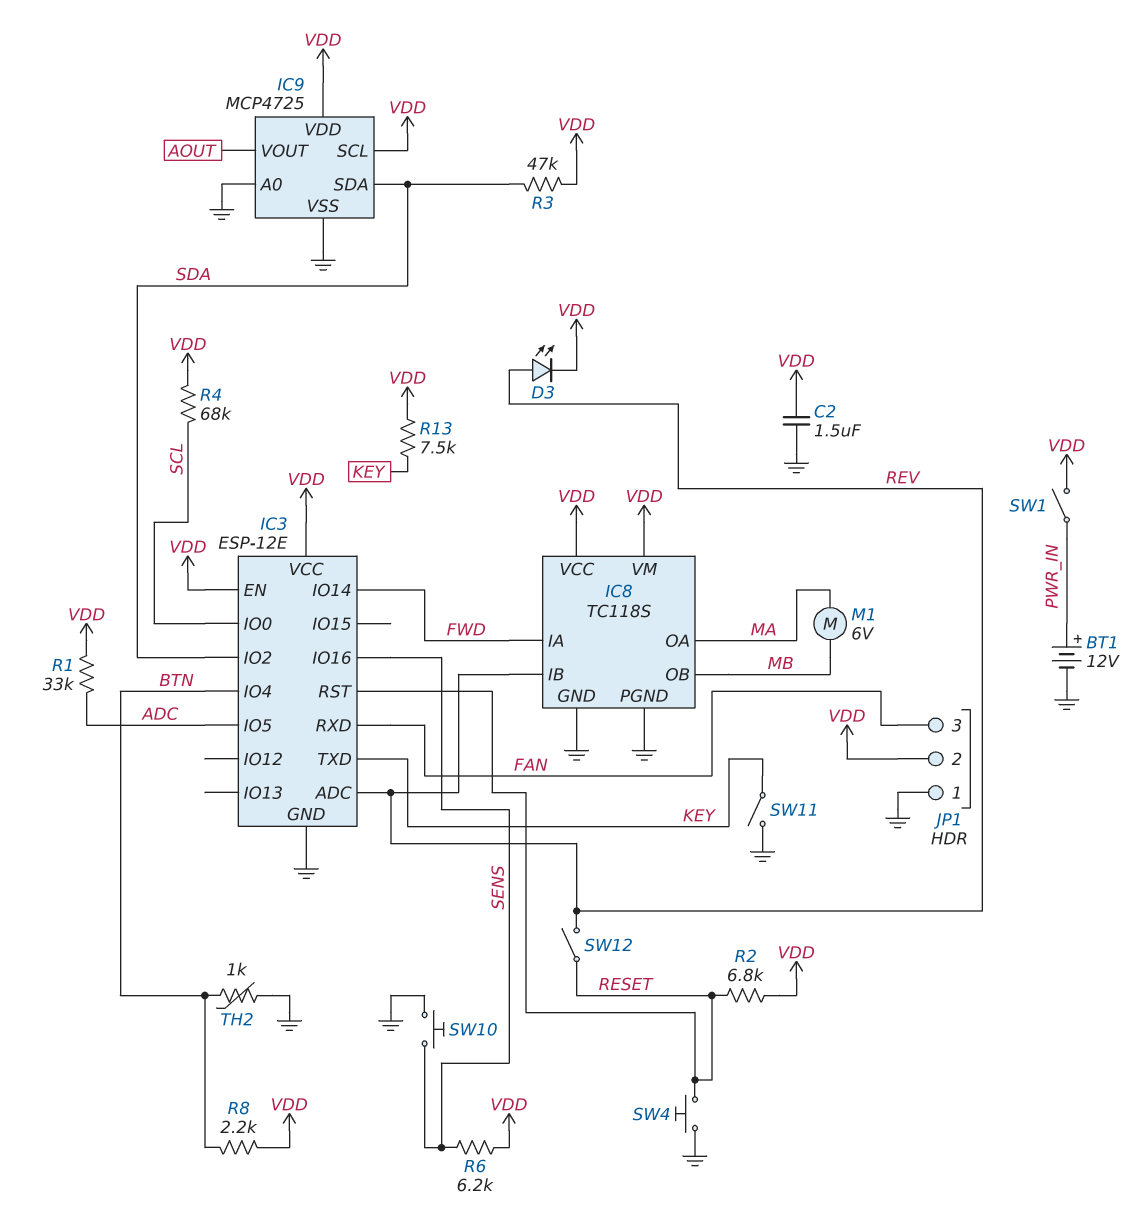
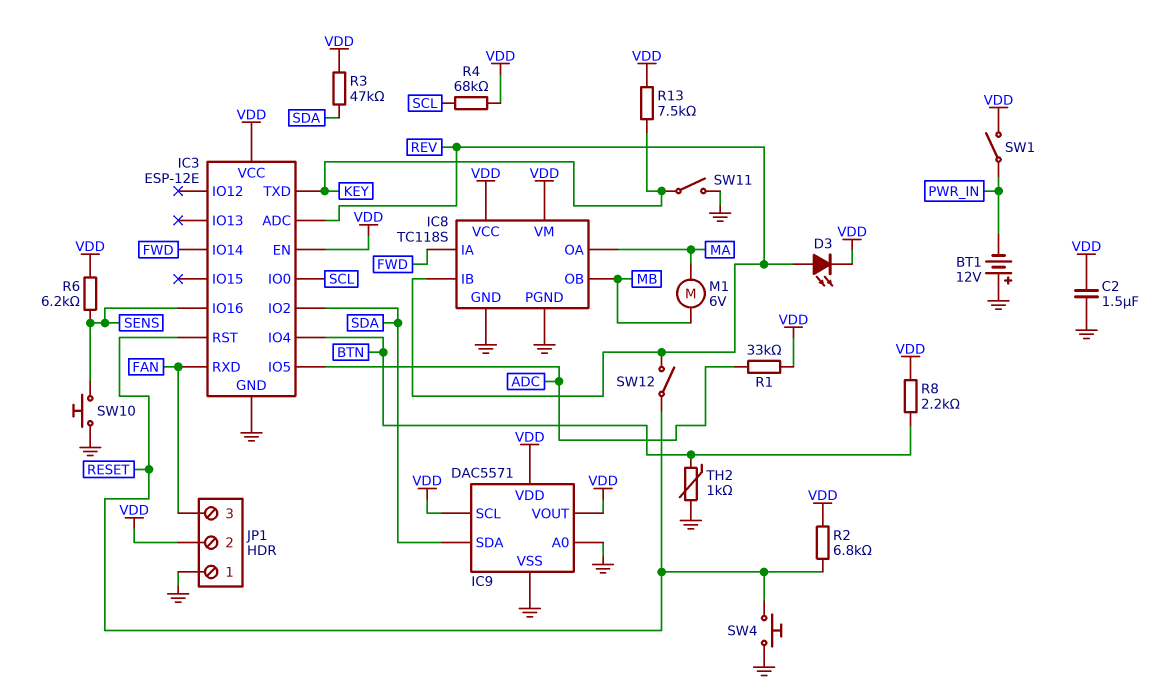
BT1: 12V (plus PWR_IN, minus GND) -> 12V (plus GND, minus PWR_IN)
IC9: MCP4725 -> DAC5571
IC9 pin VOUT: AOUT -> VDD

